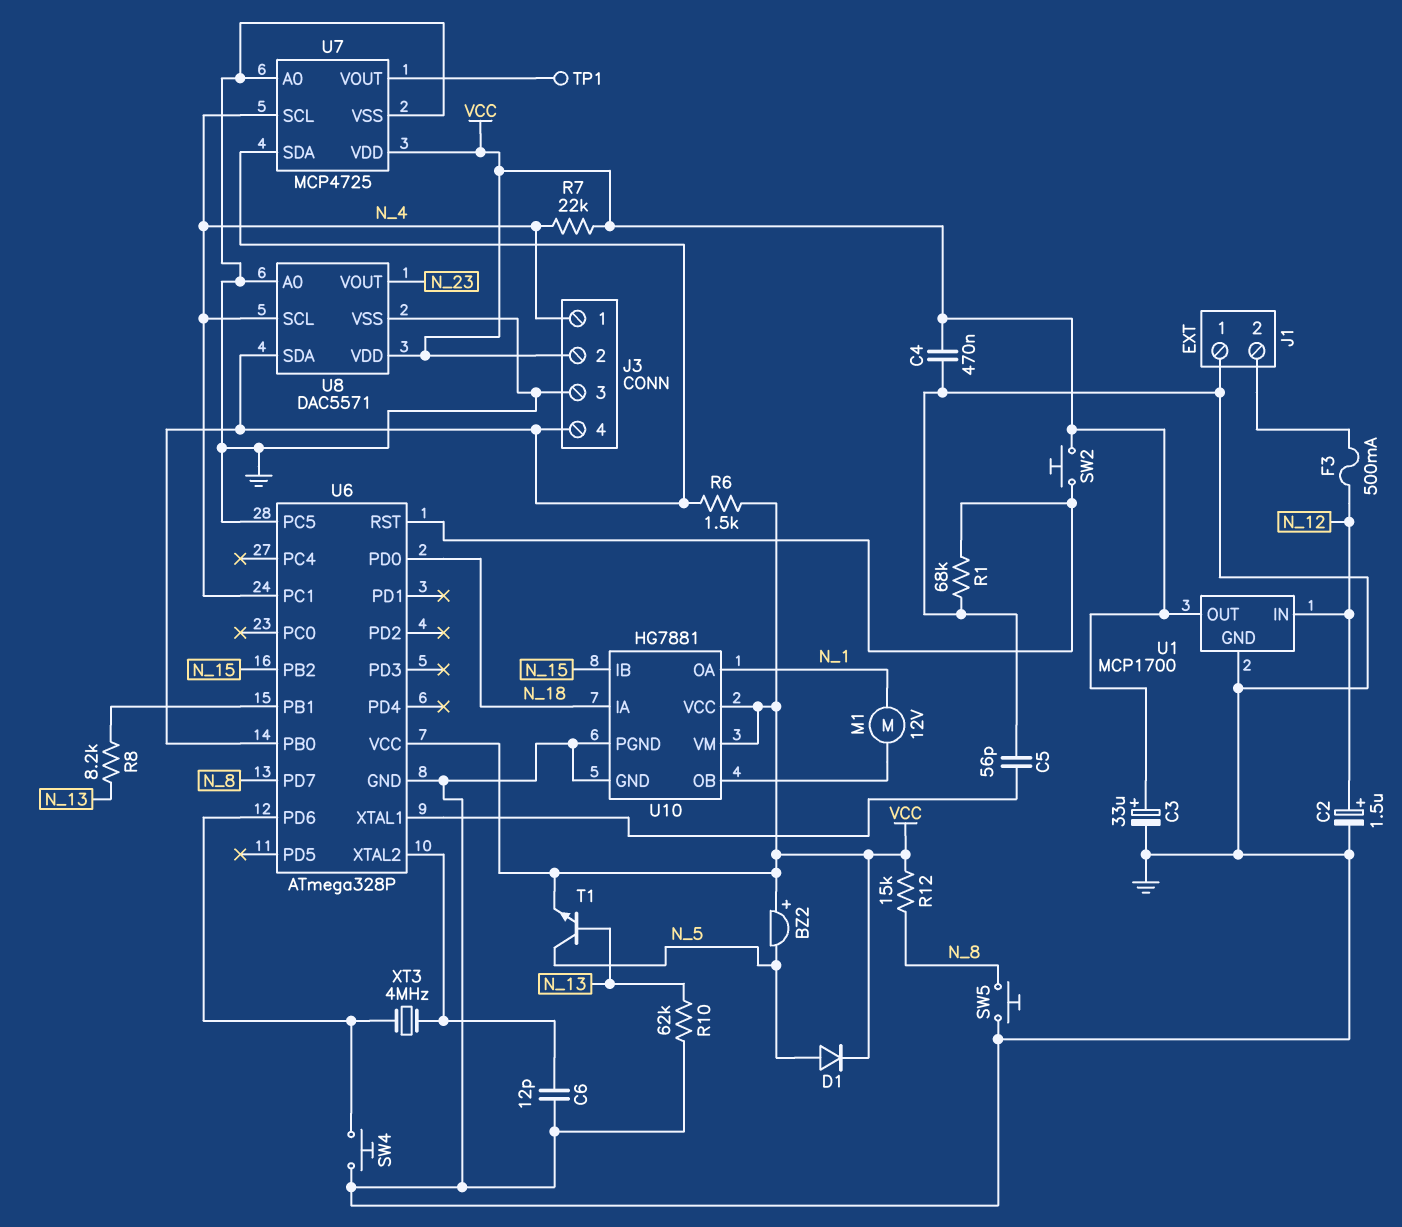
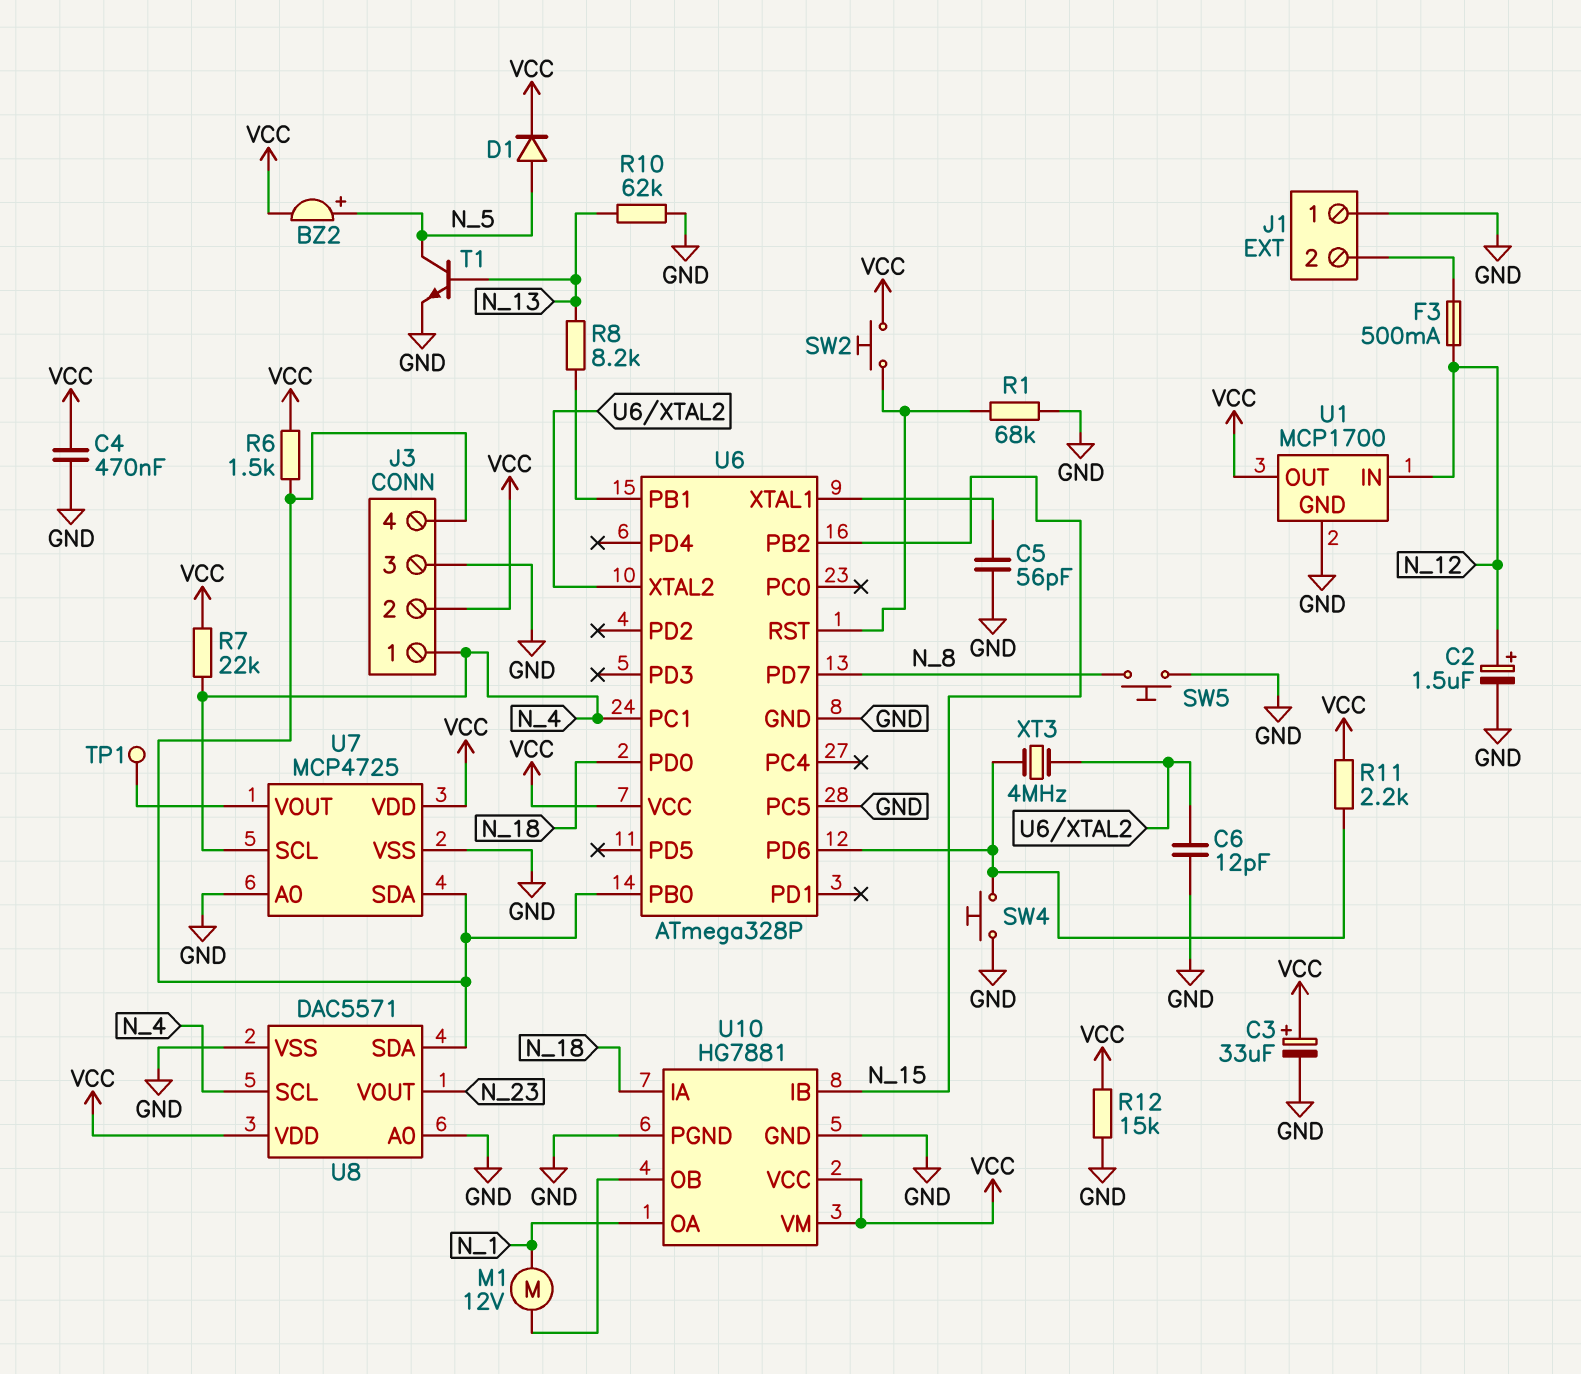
BZ2: buzzer (plus VCC, minus N_5) -> buzzer (plus N_5, minus VCC)
R11: none -> 2.2k (U6/PD6, VCC)
R12: 15k (N_8, VCC) -> 15k (GND, VCC)
T1: NPN (B N_13, C N_5, E VCC) -> NPN (B N_13, C N_5, E GND)

